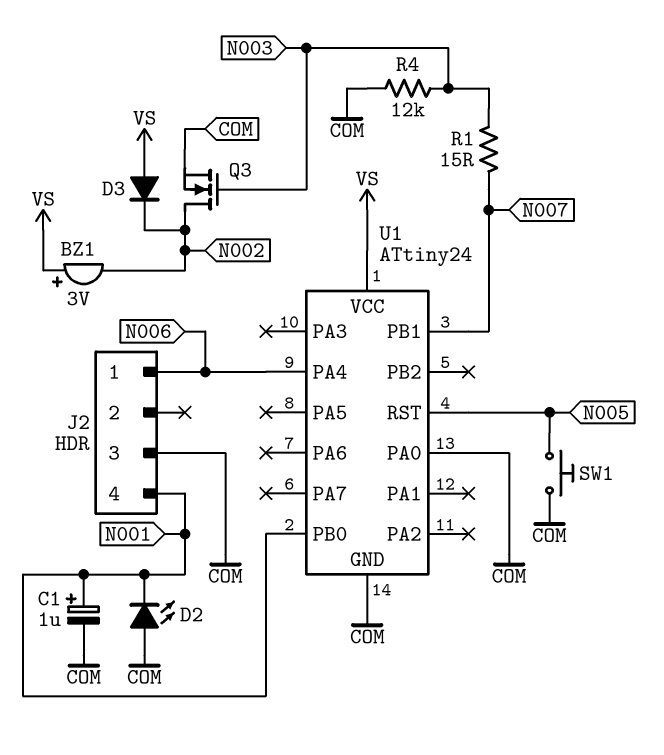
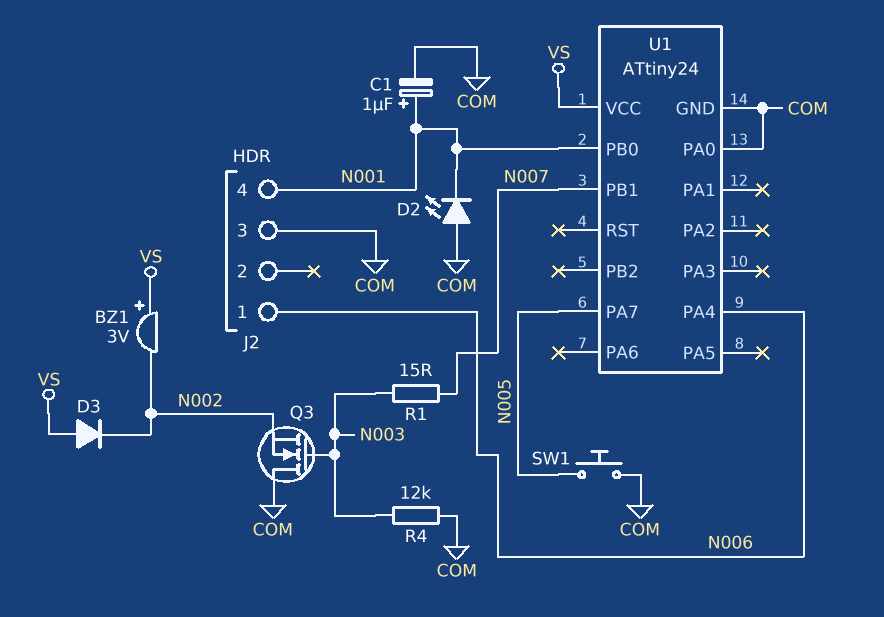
Q3: NMOS (G N003, D N002, S COM) -> NMOS (G N003, D COM, S N002)
U1 pin PA7: none -> N005
U1 pin RST: N005 -> none

